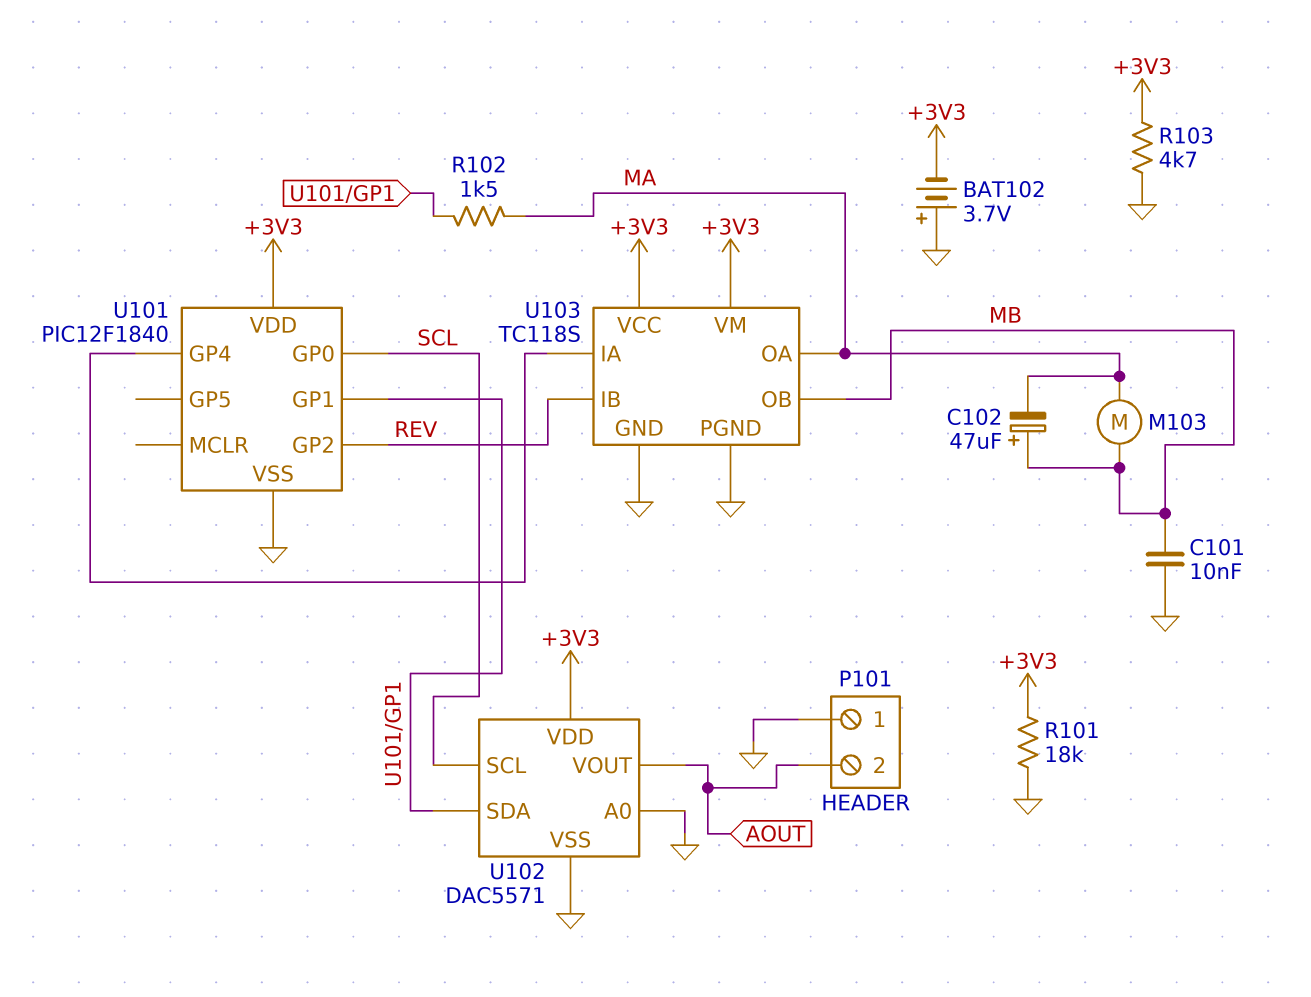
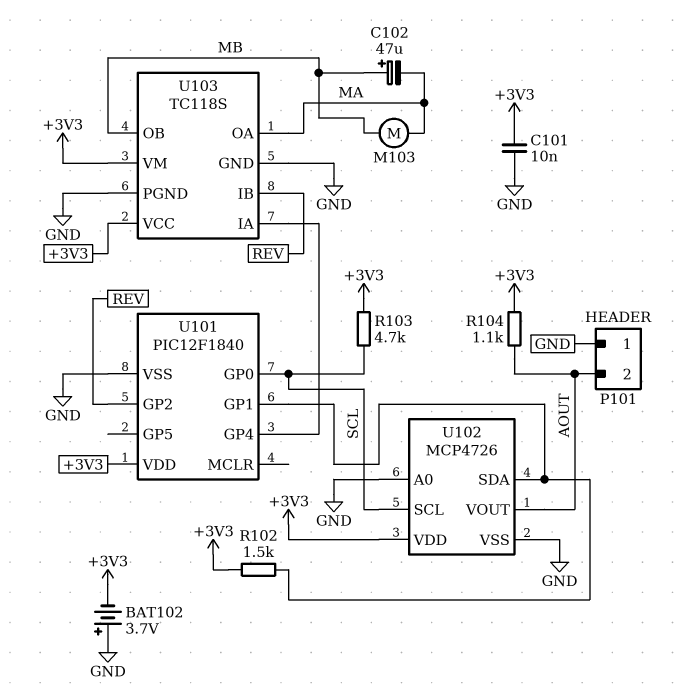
C101: 10nF (GND, MB) -> 10nF (+3V3, GND)
R101: 18k (+3V3, GND) -> none
R102: 1.5k (MA, U101/GP1) -> 1.5k (+3V3, U101/GP1)
R103: 4.7k (+3V3, GND) -> 4.7k (+3V3, SCL)
R104: none -> 1.1k (+3V3, AOUT)
U102: DAC5571 -> MCP4726

